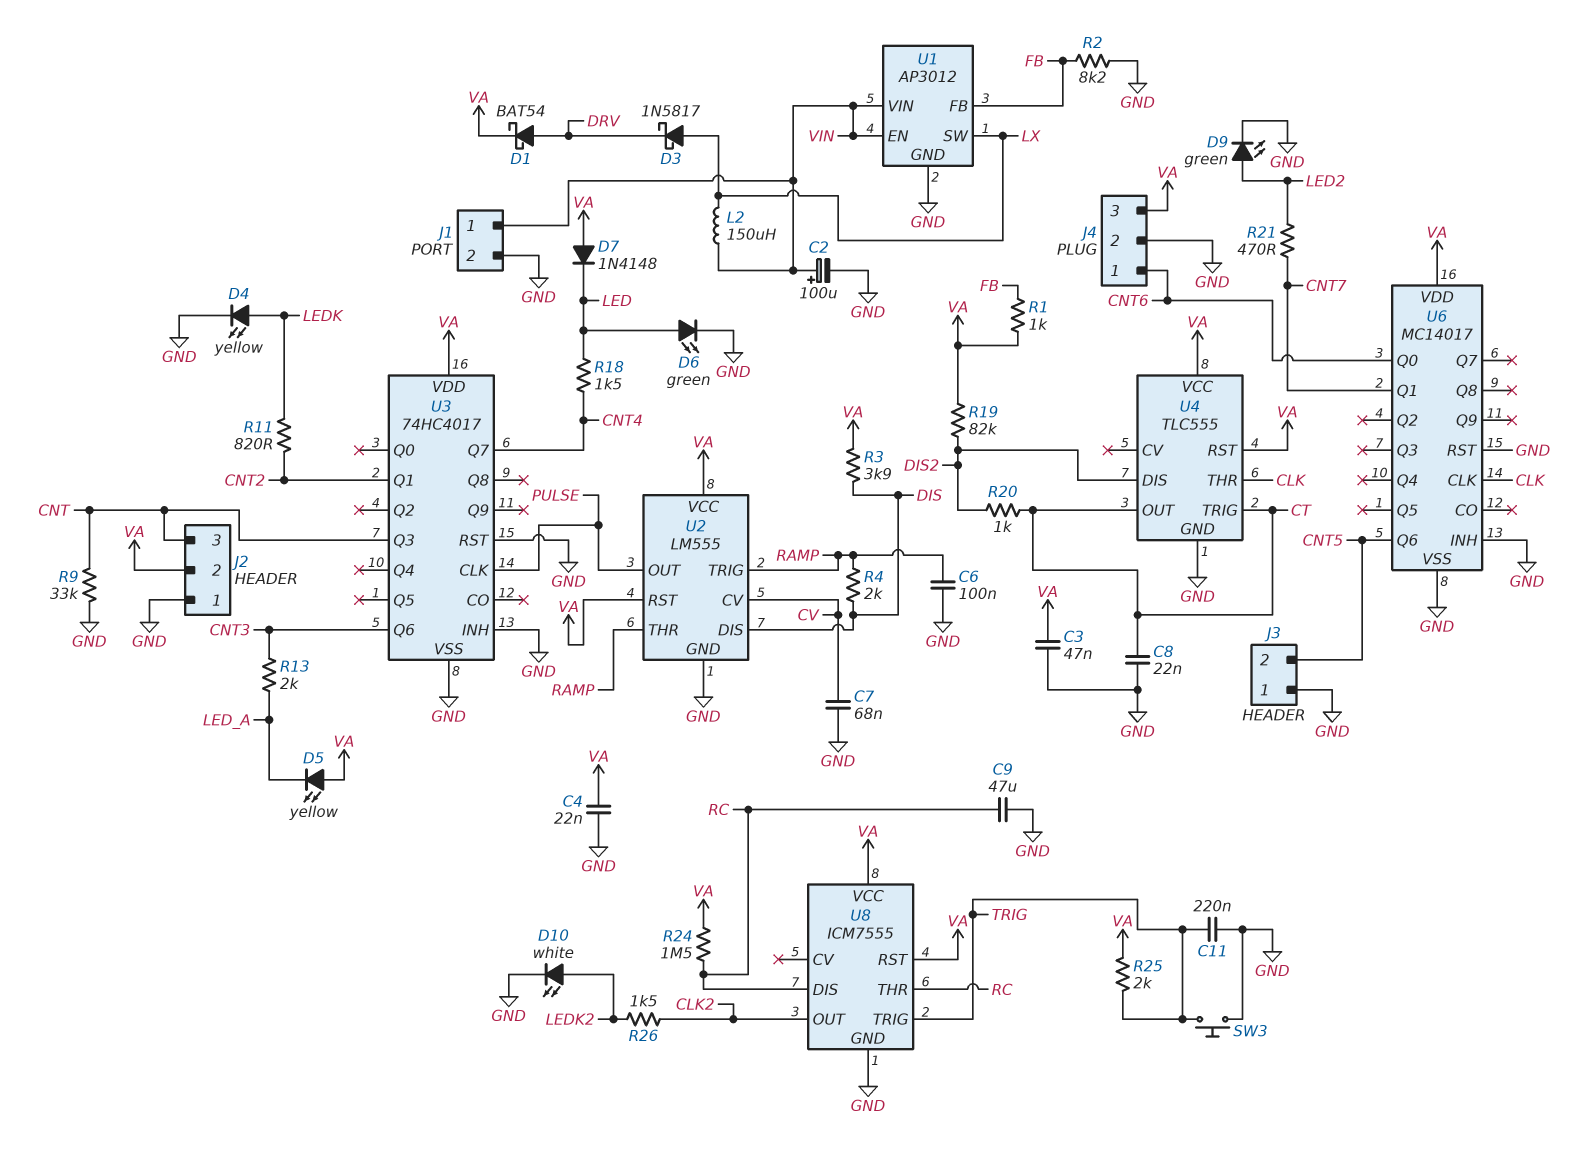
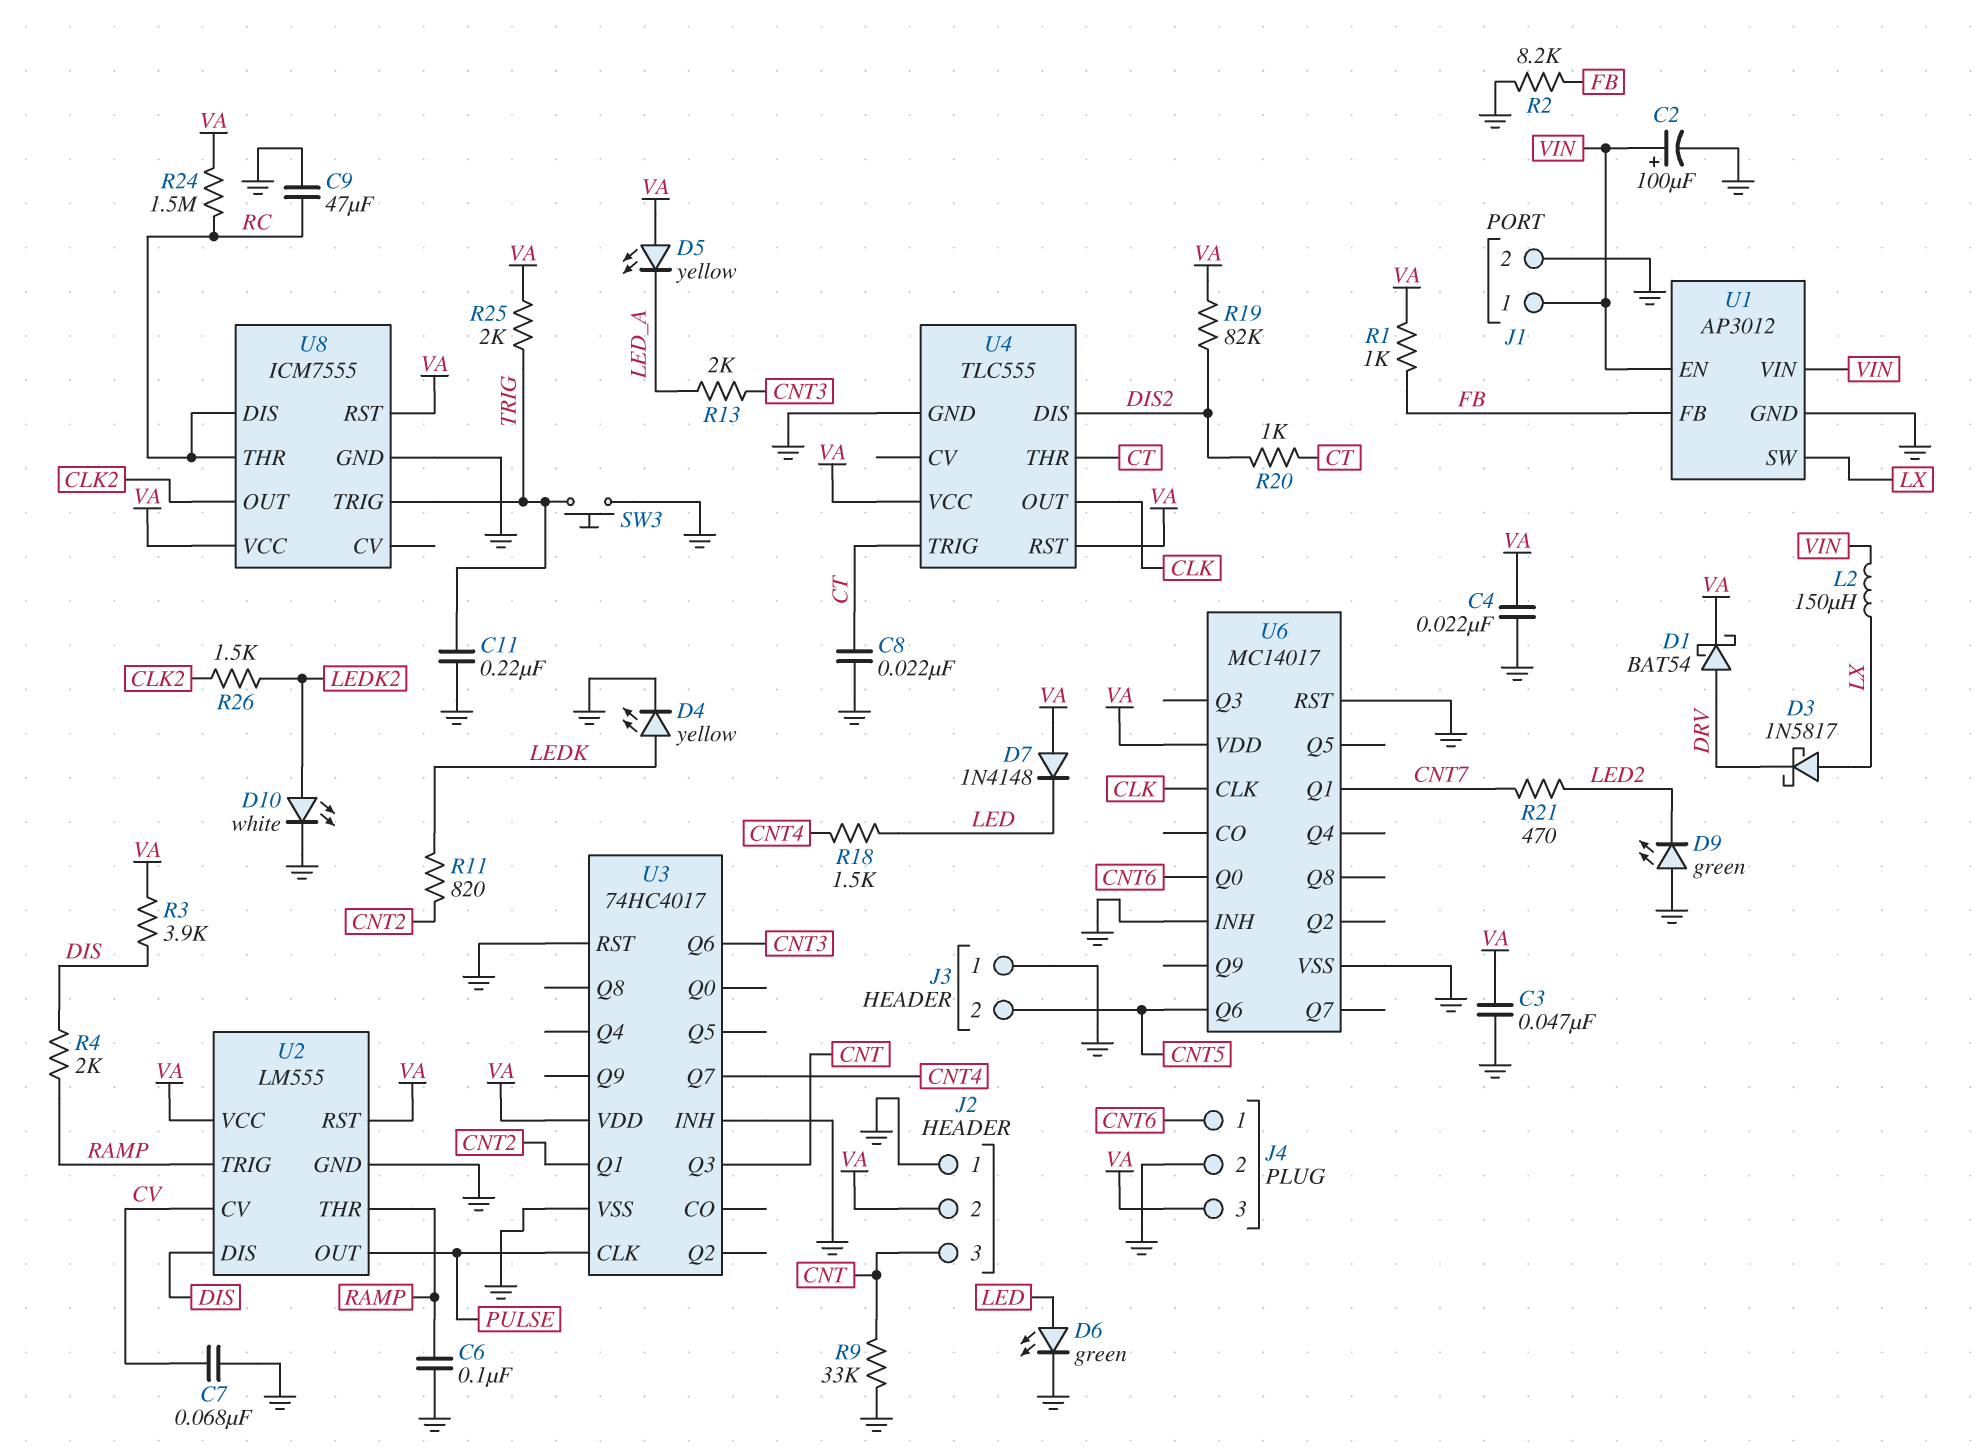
D9: LED green (A LED2, K GND) -> LED green (A GND, K LED2)
U4 pin OUT: CT -> CLK
U4 pin THR: CLK -> CT

